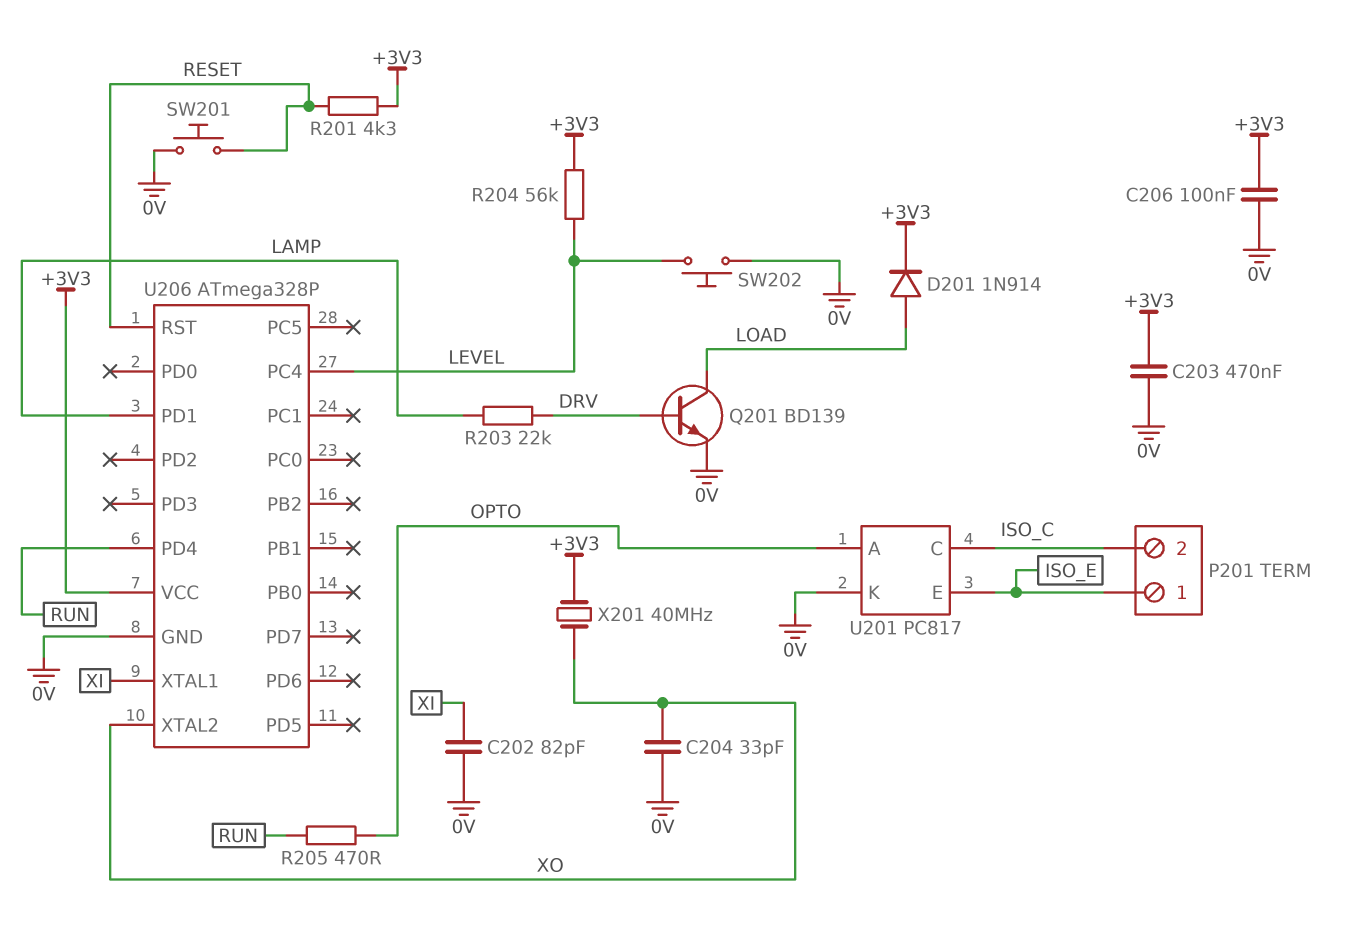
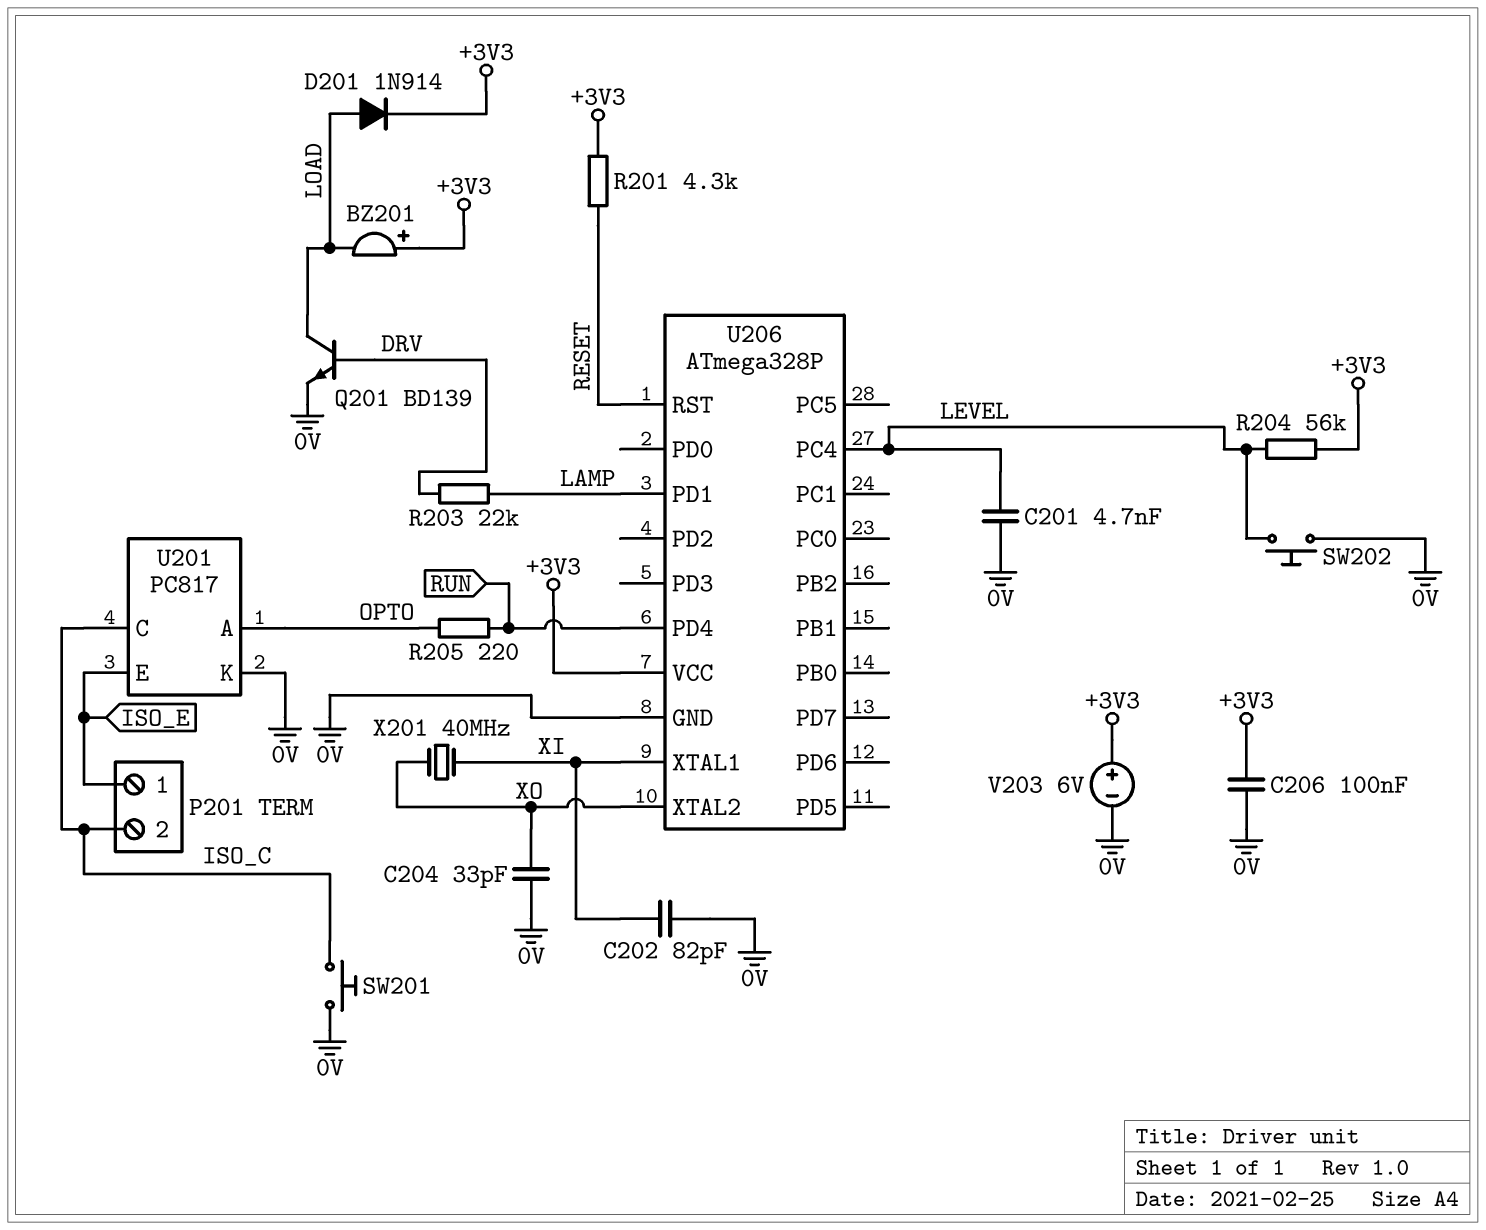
BZ201: none -> buzzer (plus +3V3, minus LOAD)
C201: none -> 4.7nF (0V, LEVEL)
C203: 470nF (+3V3, 0V) -> none
R205: 470 (OPTO, RUN) -> 220 (OPTO, RUN)
SW201: button (0V, RESET) -> button (0V, ISO_C)
V203: none -> 6V (plus +3V3, minus 0V)
X201: 40MHz (+3V3, XO) -> 40MHz (XI, XO)

